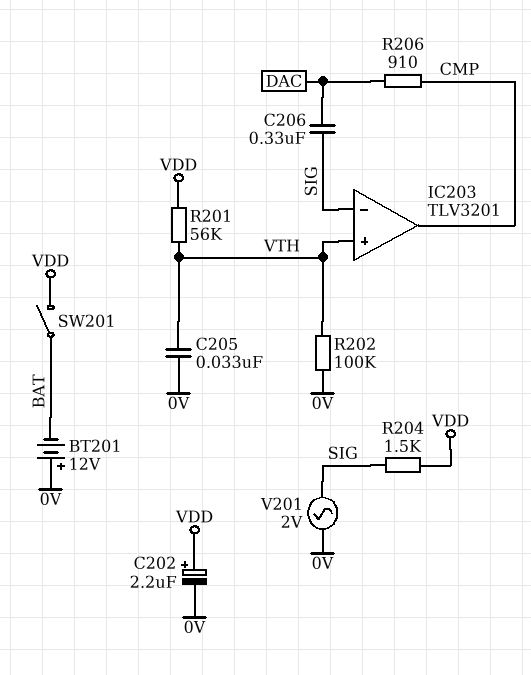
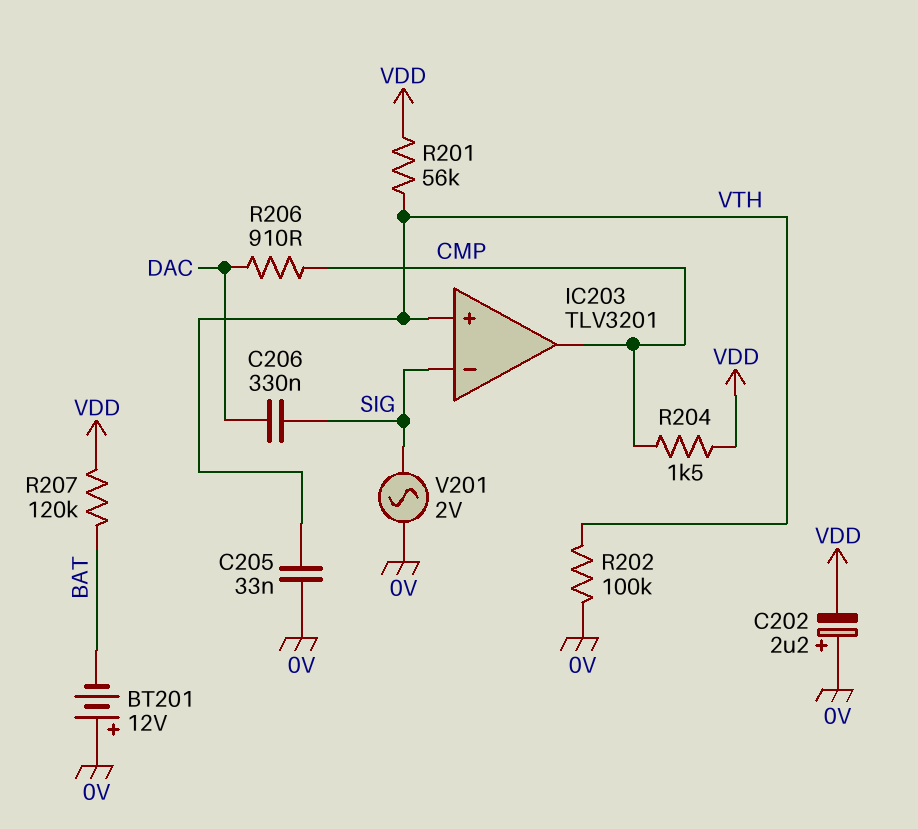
C202: 2.2uF (plus VDD, minus 0V) -> 2.2uF (plus 0V, minus VDD)
R204: 1.5k (SIG, VDD) -> 1.5k (CMP, VDD)
R207: none -> 120k (BAT, VDD)
SW201: switch (BAT, VDD) -> none

